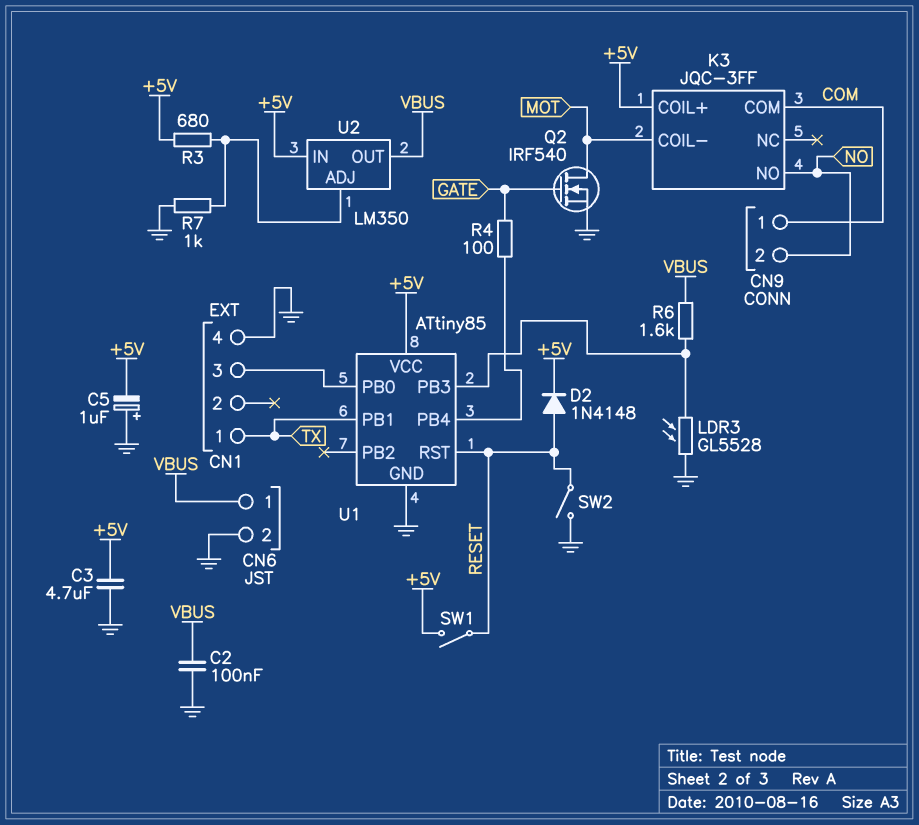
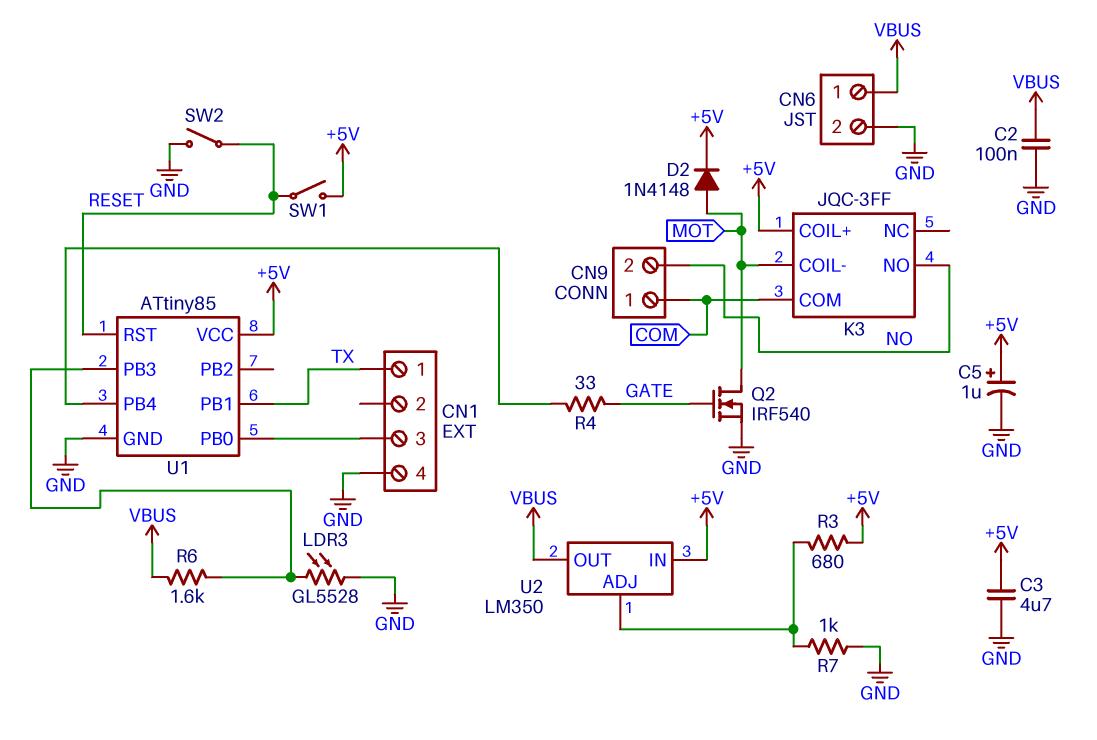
C5: 1uF (plus GND, minus +5V) -> 1uF (plus +5V, minus GND)
D2: diode 1N4148 (A RESET, K +5V) -> diode 1N4148 (A MOT, K +5V)
R4: 100 (GATE, U1/PB4) -> 33 (GATE, U1/PB4)

